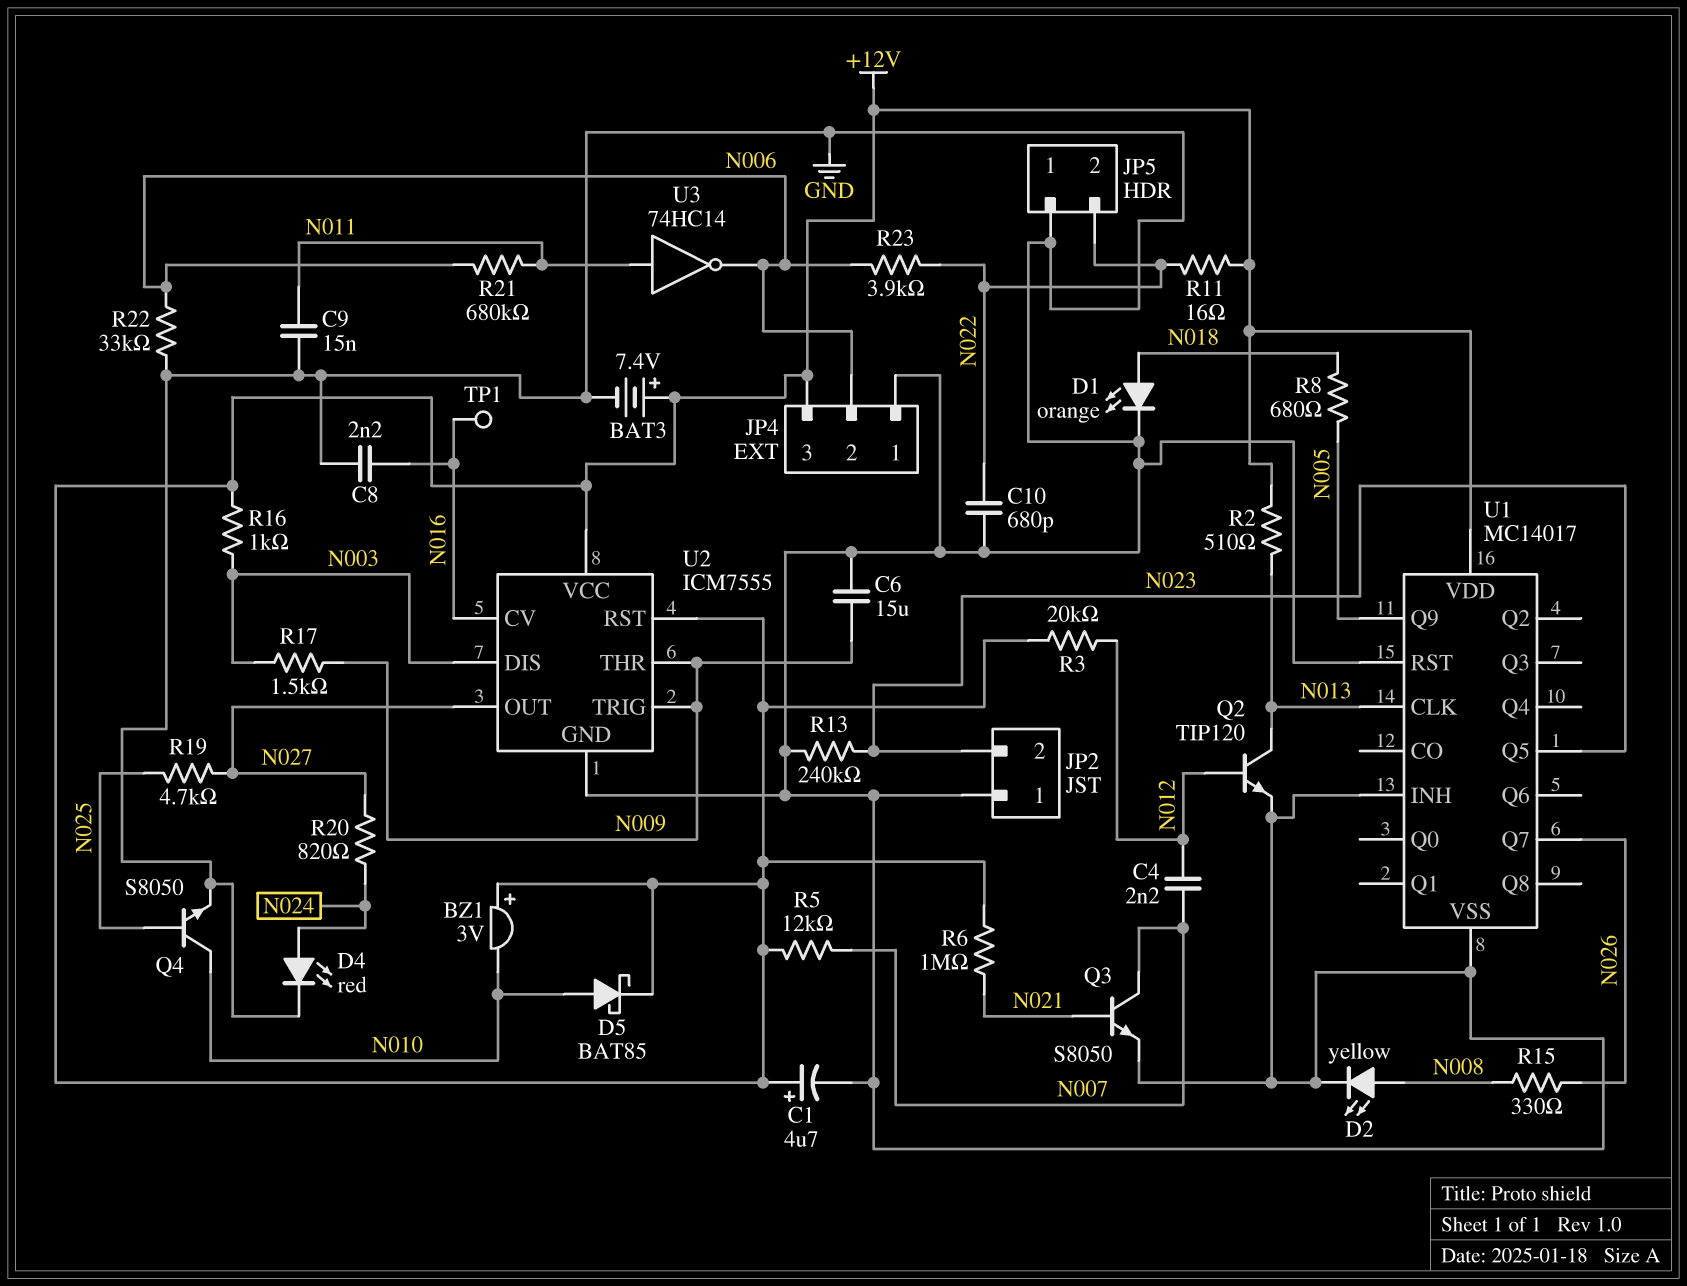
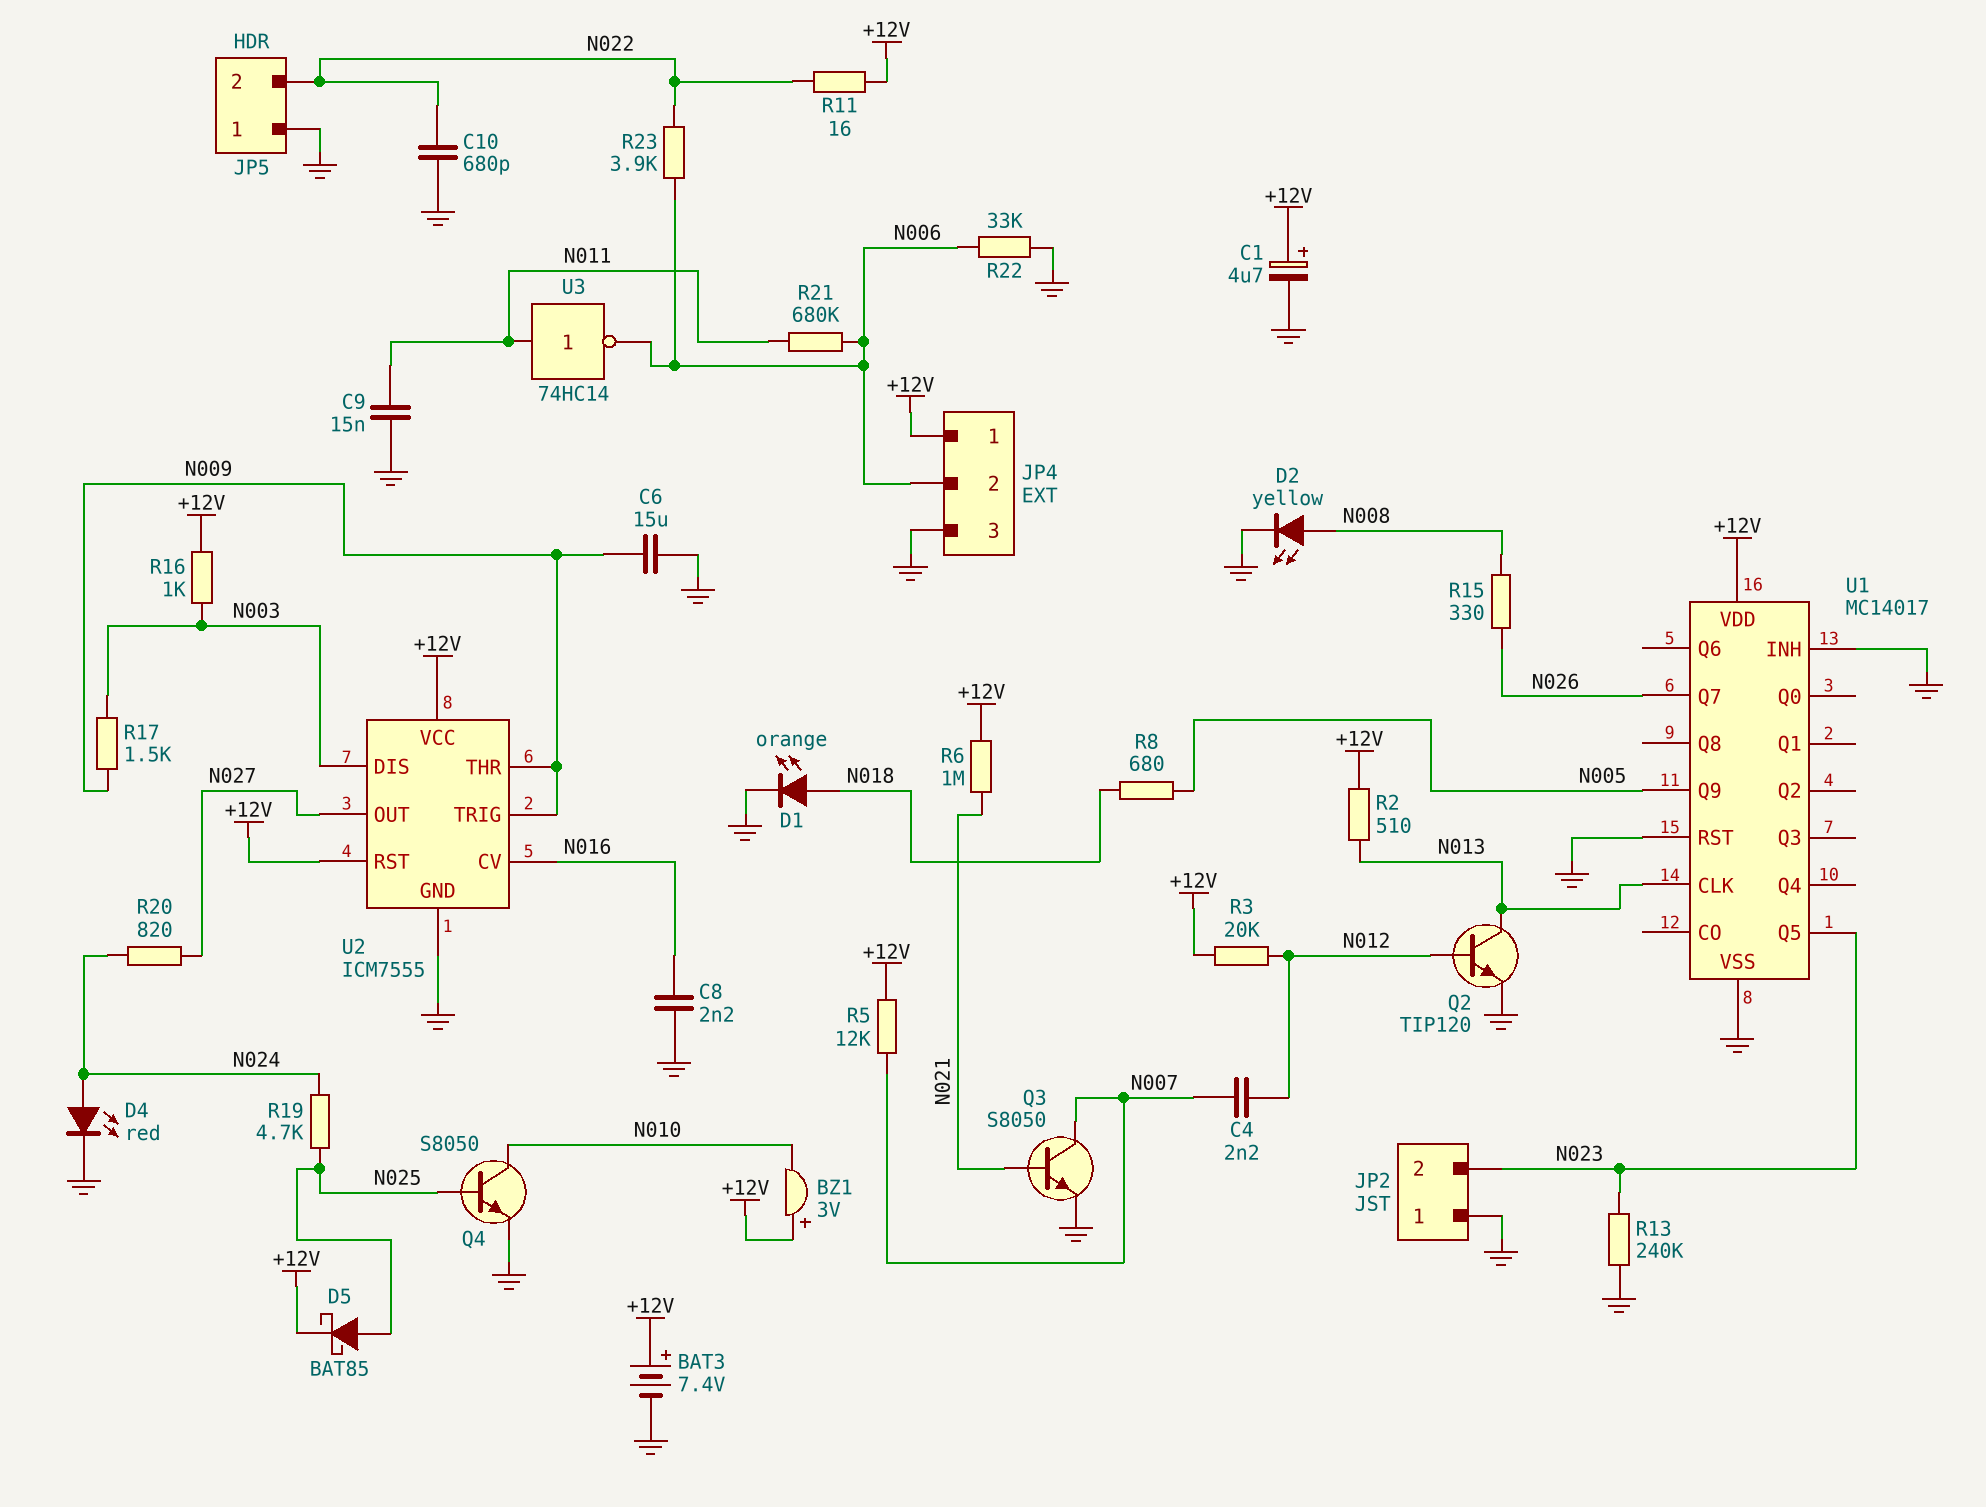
D5: schottky BAT85 (A N010, K +12V) -> schottky BAT85 (A N025, K +12V)
JP4 pin 1: GND -> +12V
JP4 pin 3: +12V -> GND
R19: 4.7k (N025, N027) -> 4.7k (N024, N025)
TP1: test point (N016) -> none

